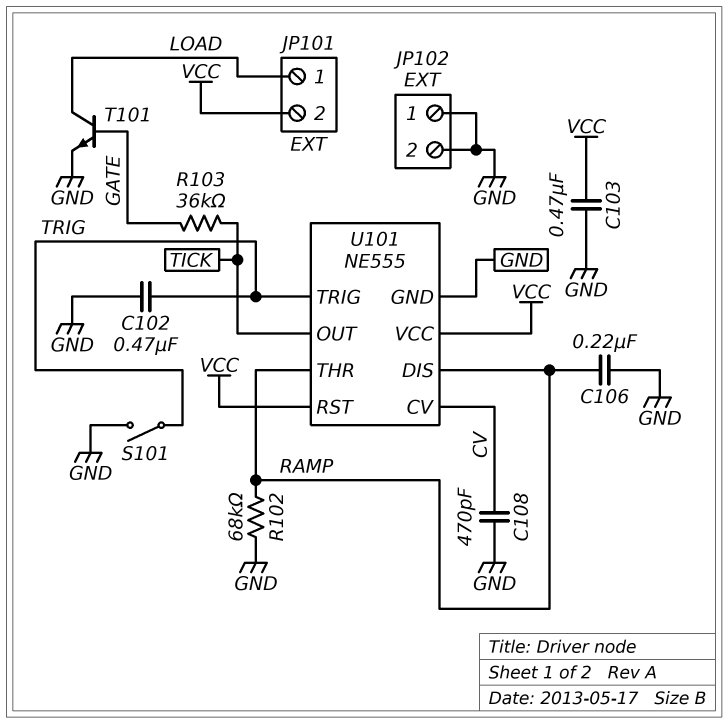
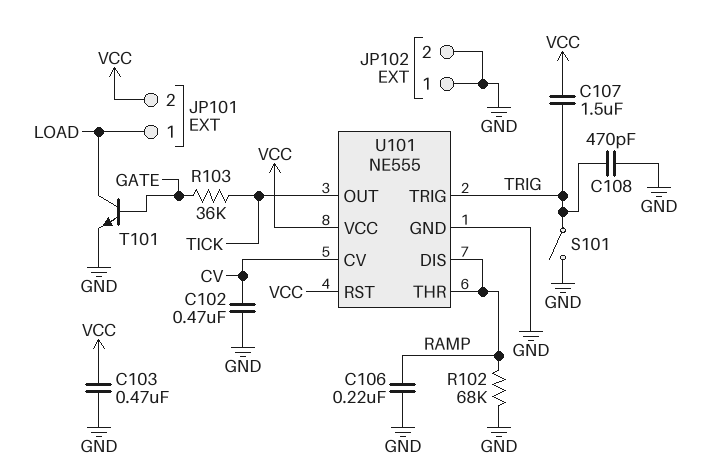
C102: 470nF (GND, TRIG) -> 470nF (CV, GND)
C107: none -> 1.5uF (TRIG, VCC)
C108: 470pF (CV, GND) -> 470pF (GND, TRIG)

